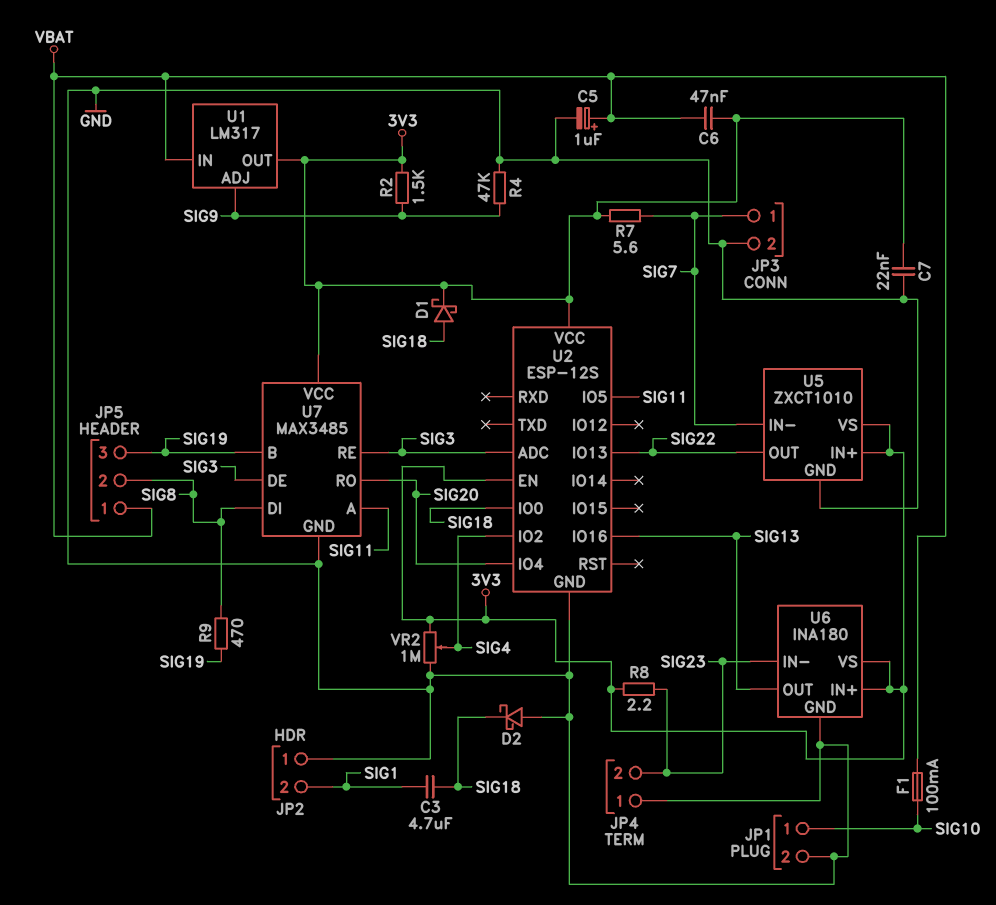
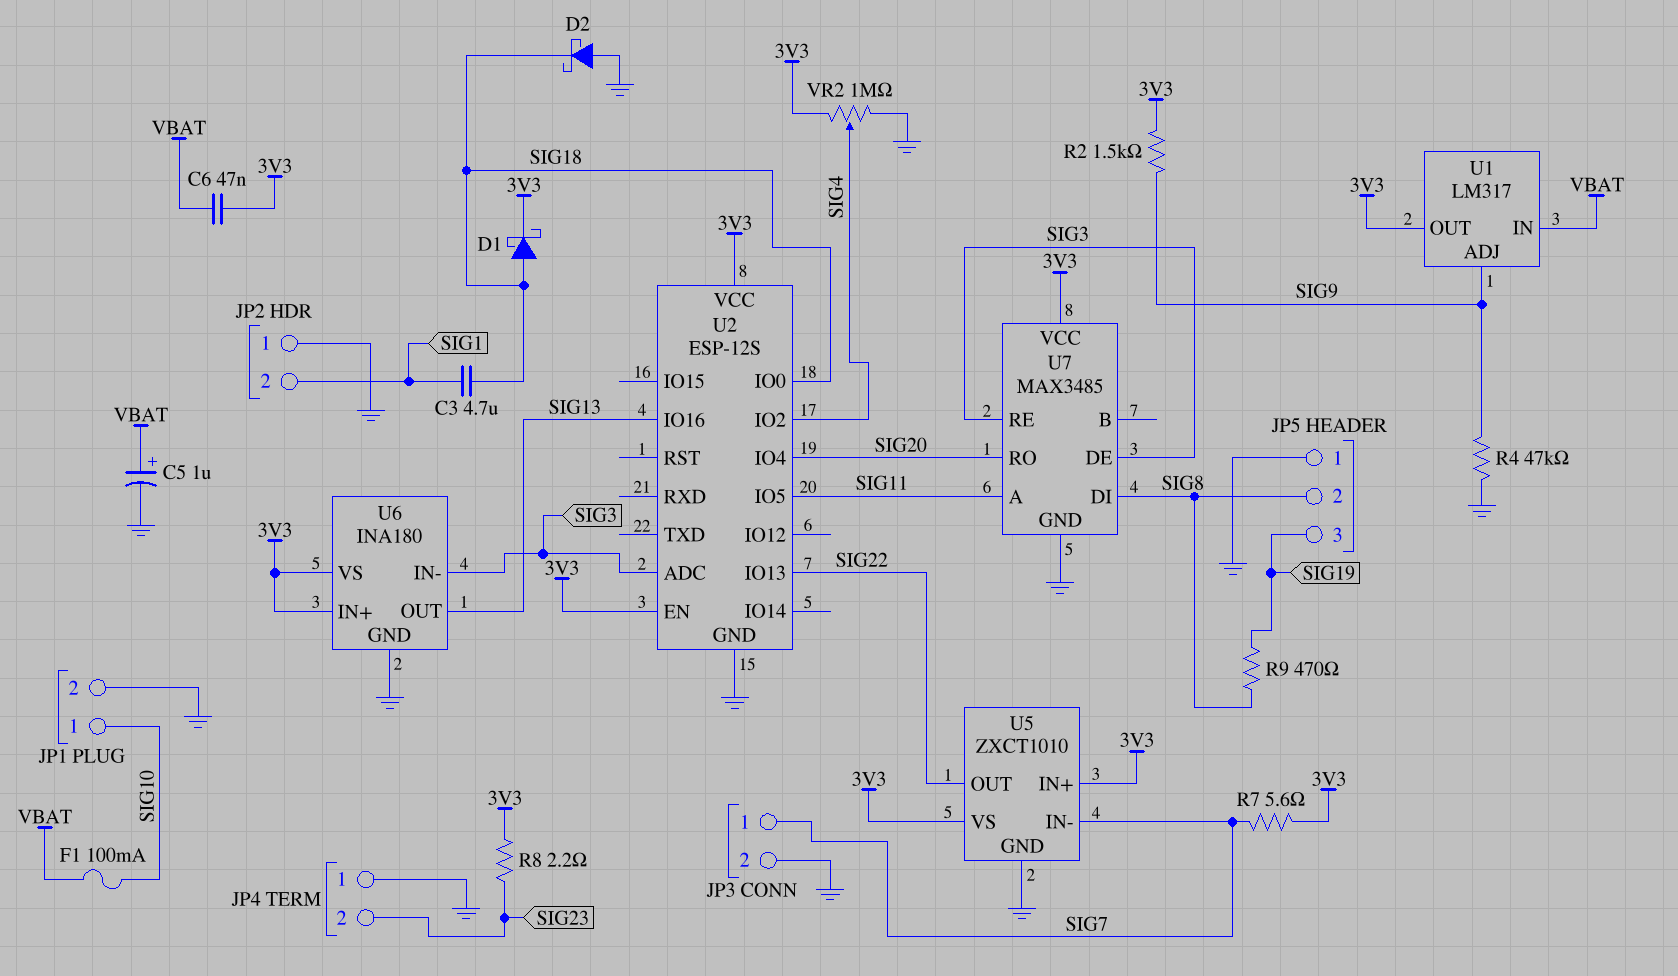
C7: 22nF (3V3, GND) -> none
JP5 pin 1: VBAT -> GND
U6 pin IN-: SIG23 -> SIG3
U7 pin B: SIG19 -> none

